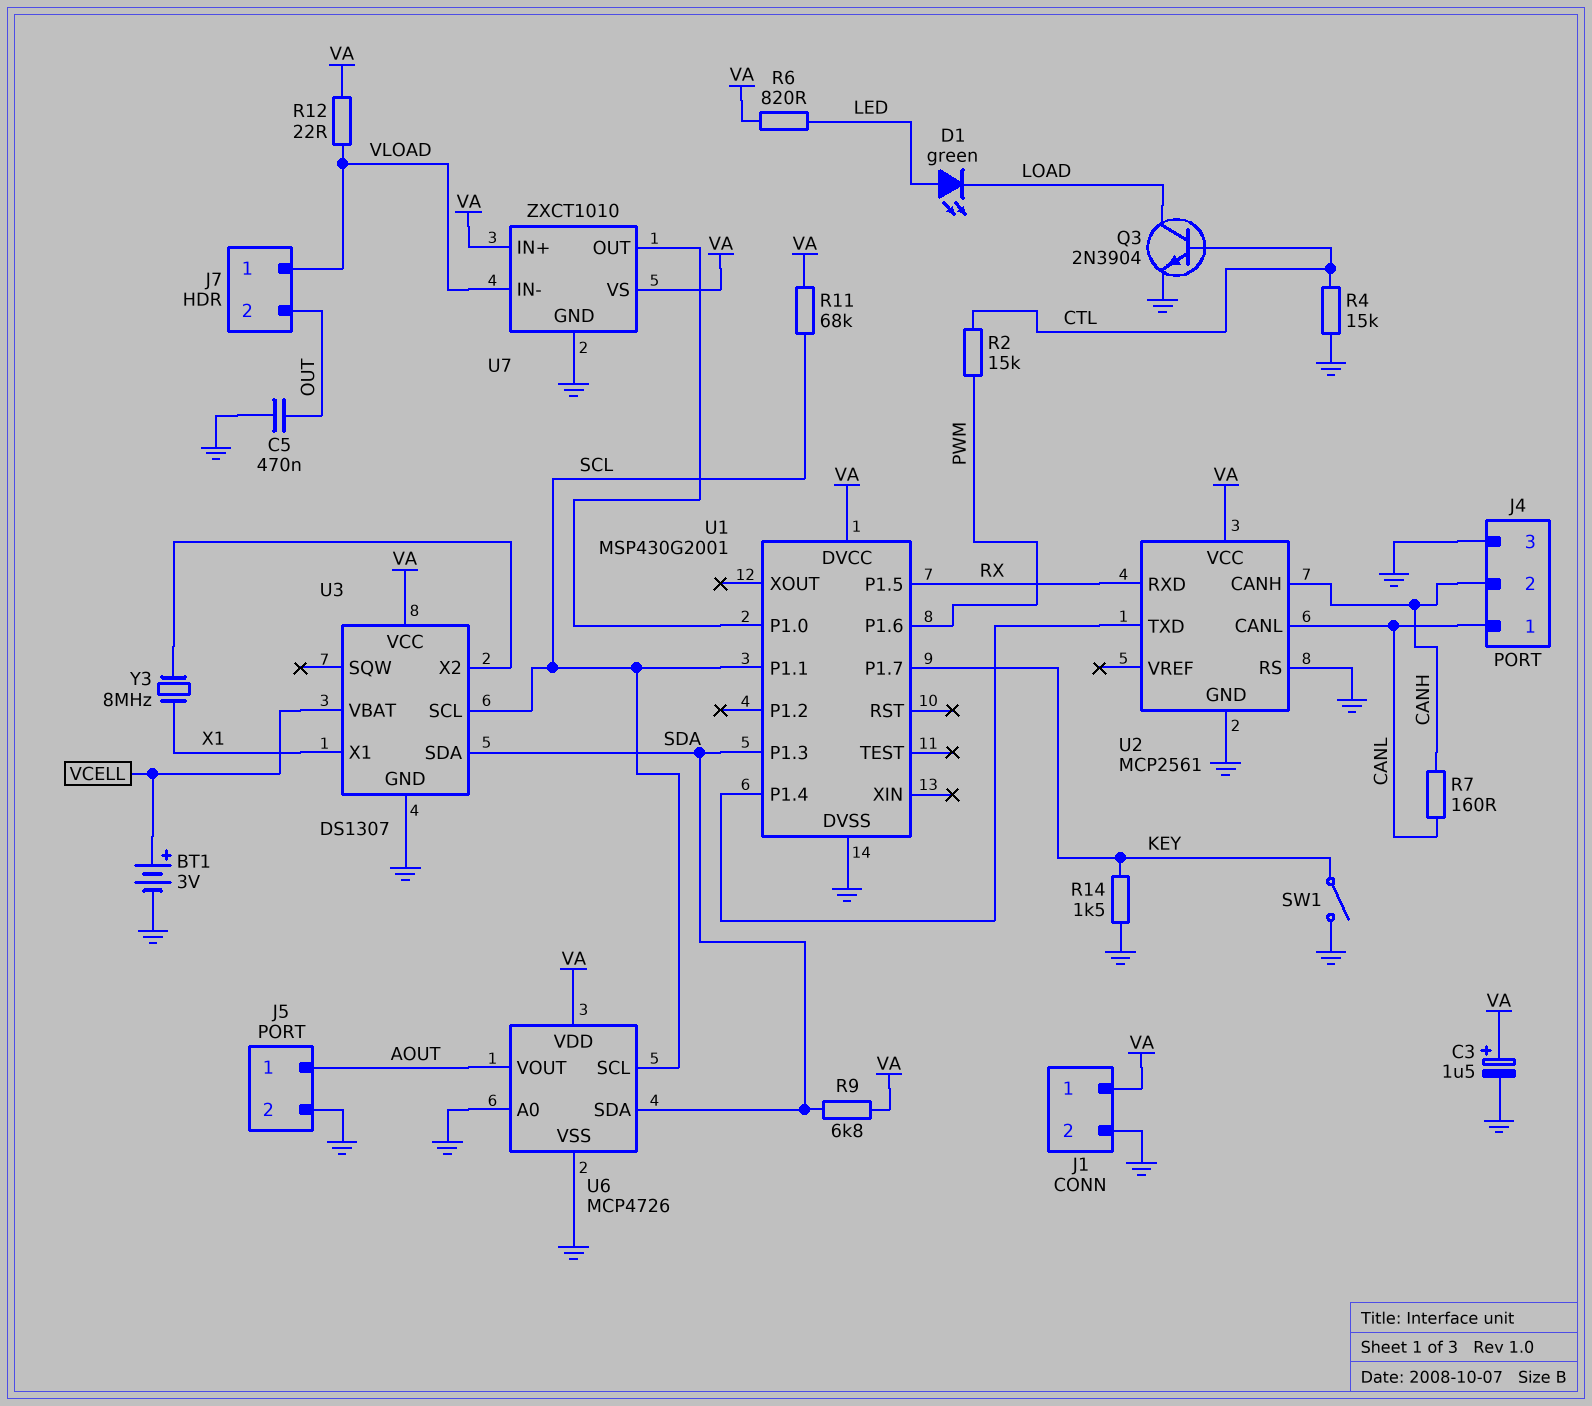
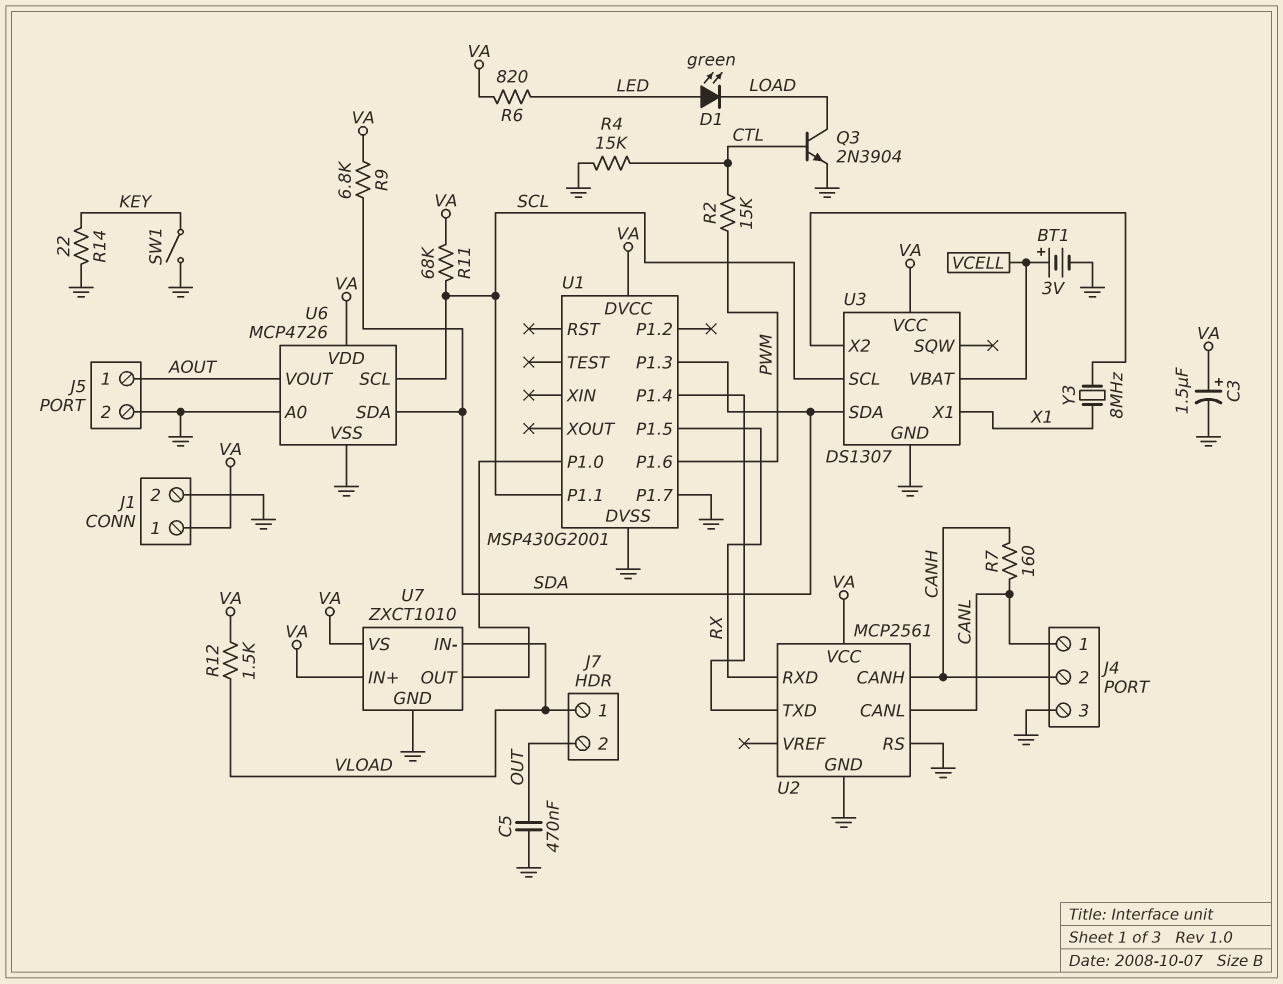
R12: 22 (VA, VLOAD) -> 1.5k (VA, VLOAD)
R14: 1.5k (GND, KEY) -> 22 (GND, KEY)
U1 pin P1.7: KEY -> GND

